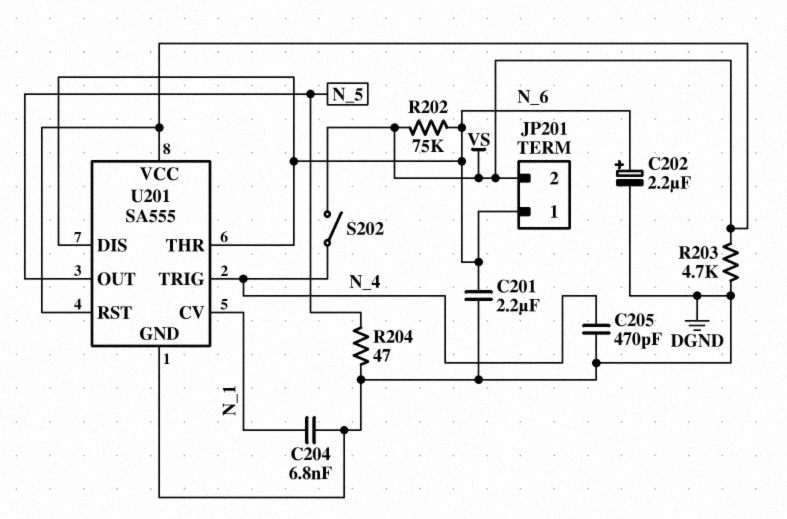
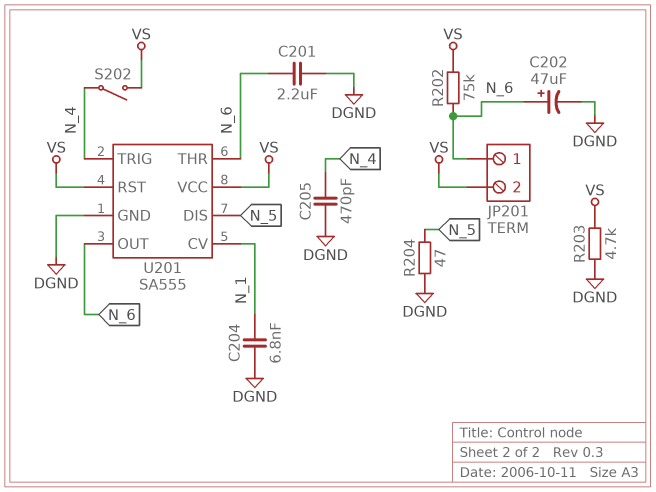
C202: 2.2uF (plus N_6, minus DGND) -> 47uF (plus N_6, minus DGND)
U201 pin DIS: N_6 -> N_5
U201 pin OUT: N_5 -> N_6

